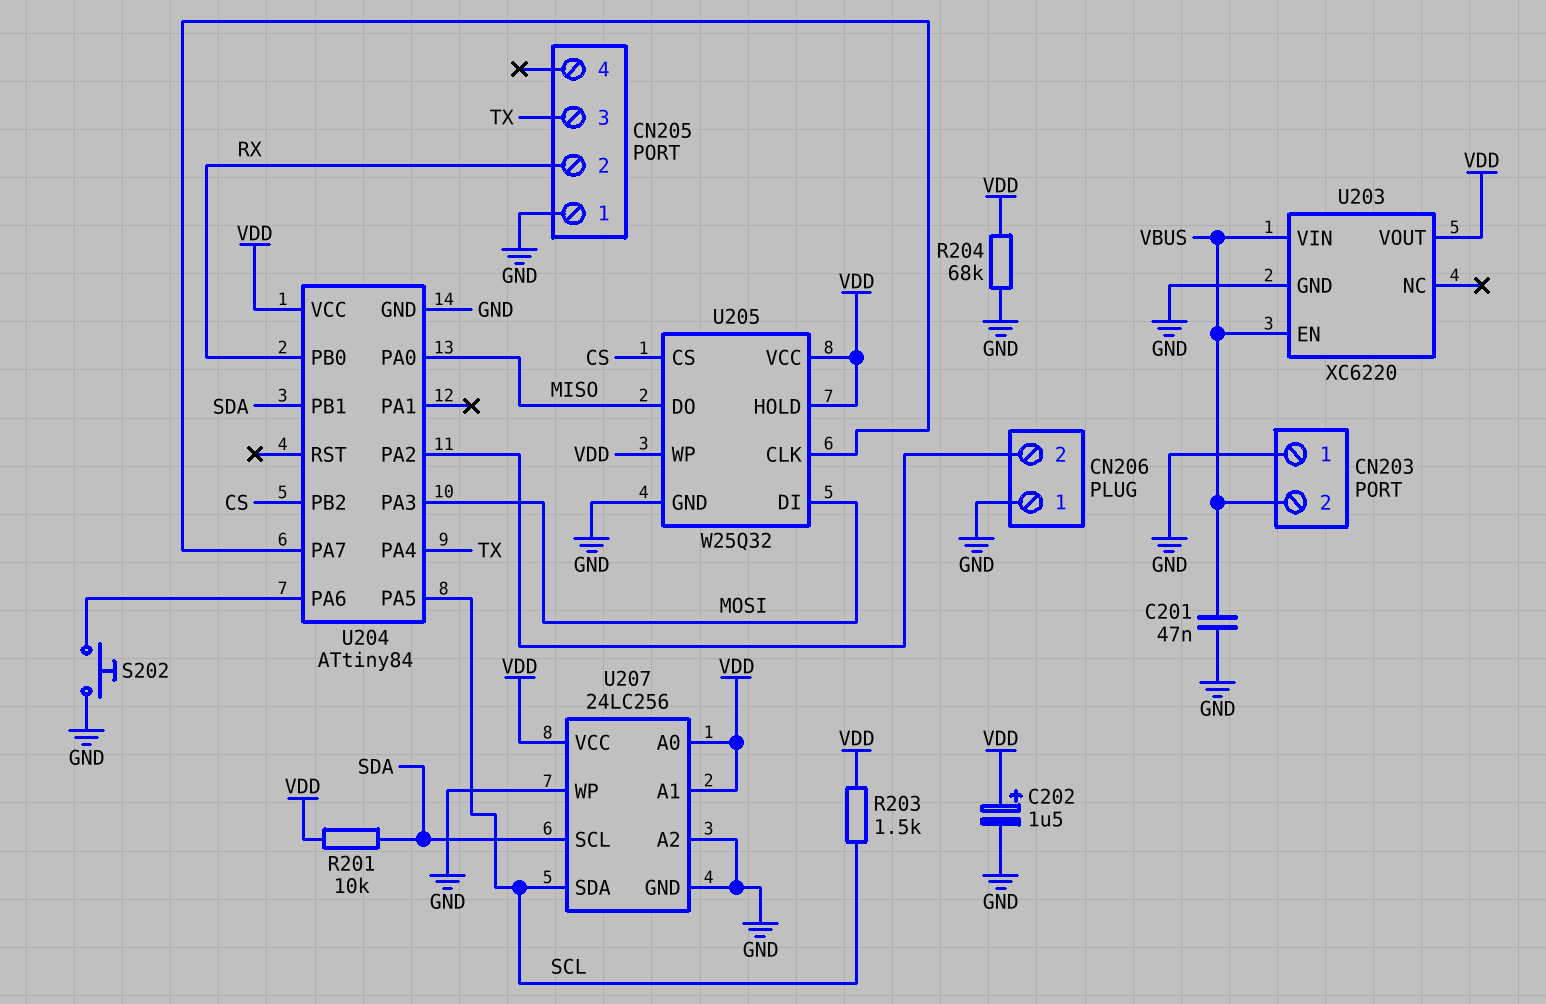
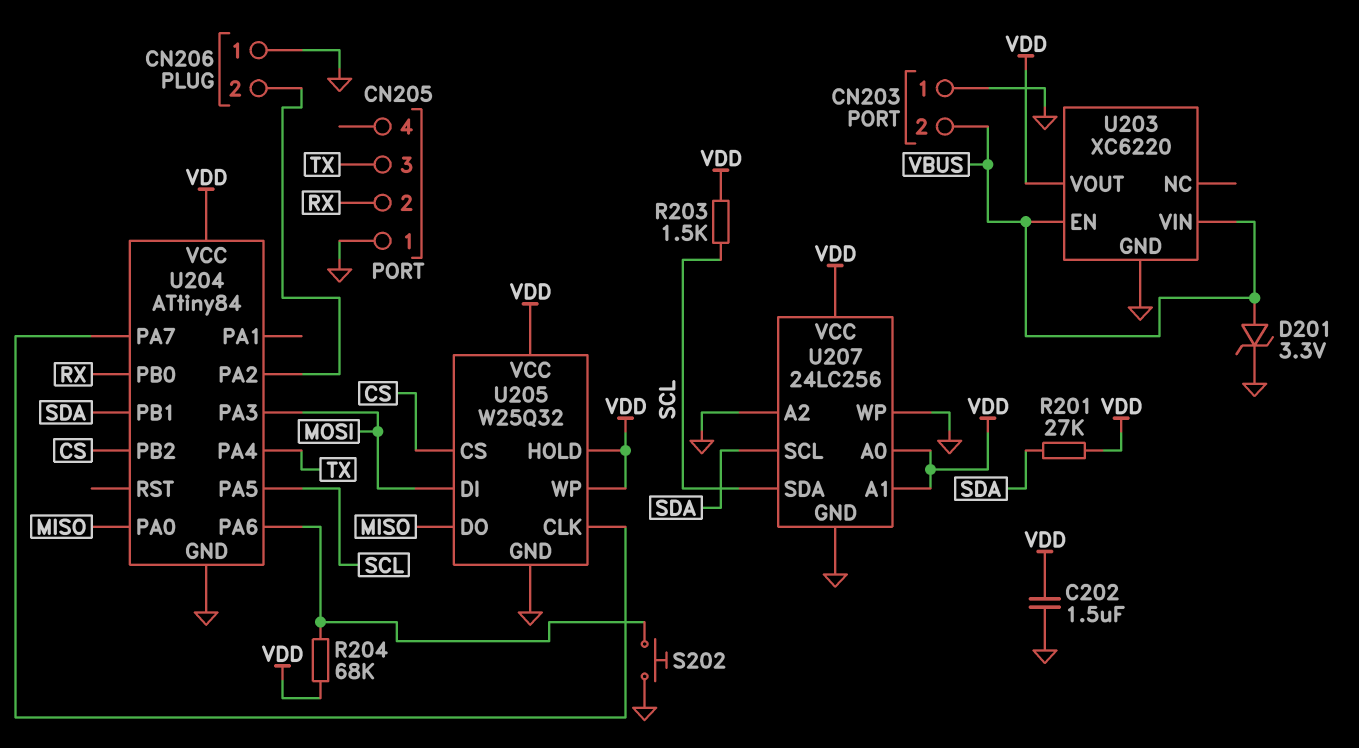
C201: 47nF (GND, VBUS) -> none
C202: 1.5uF (plus VDD, minus GND) -> 1.5uF (GND, VDD)
D201: none -> zener 3.3V (A VBUS, K GND)
R201: 10k (SDA, VDD) -> 27k (SDA, VDD)
R204: 68k (GND, VDD) -> 68k (U204/PA6, VDD)

